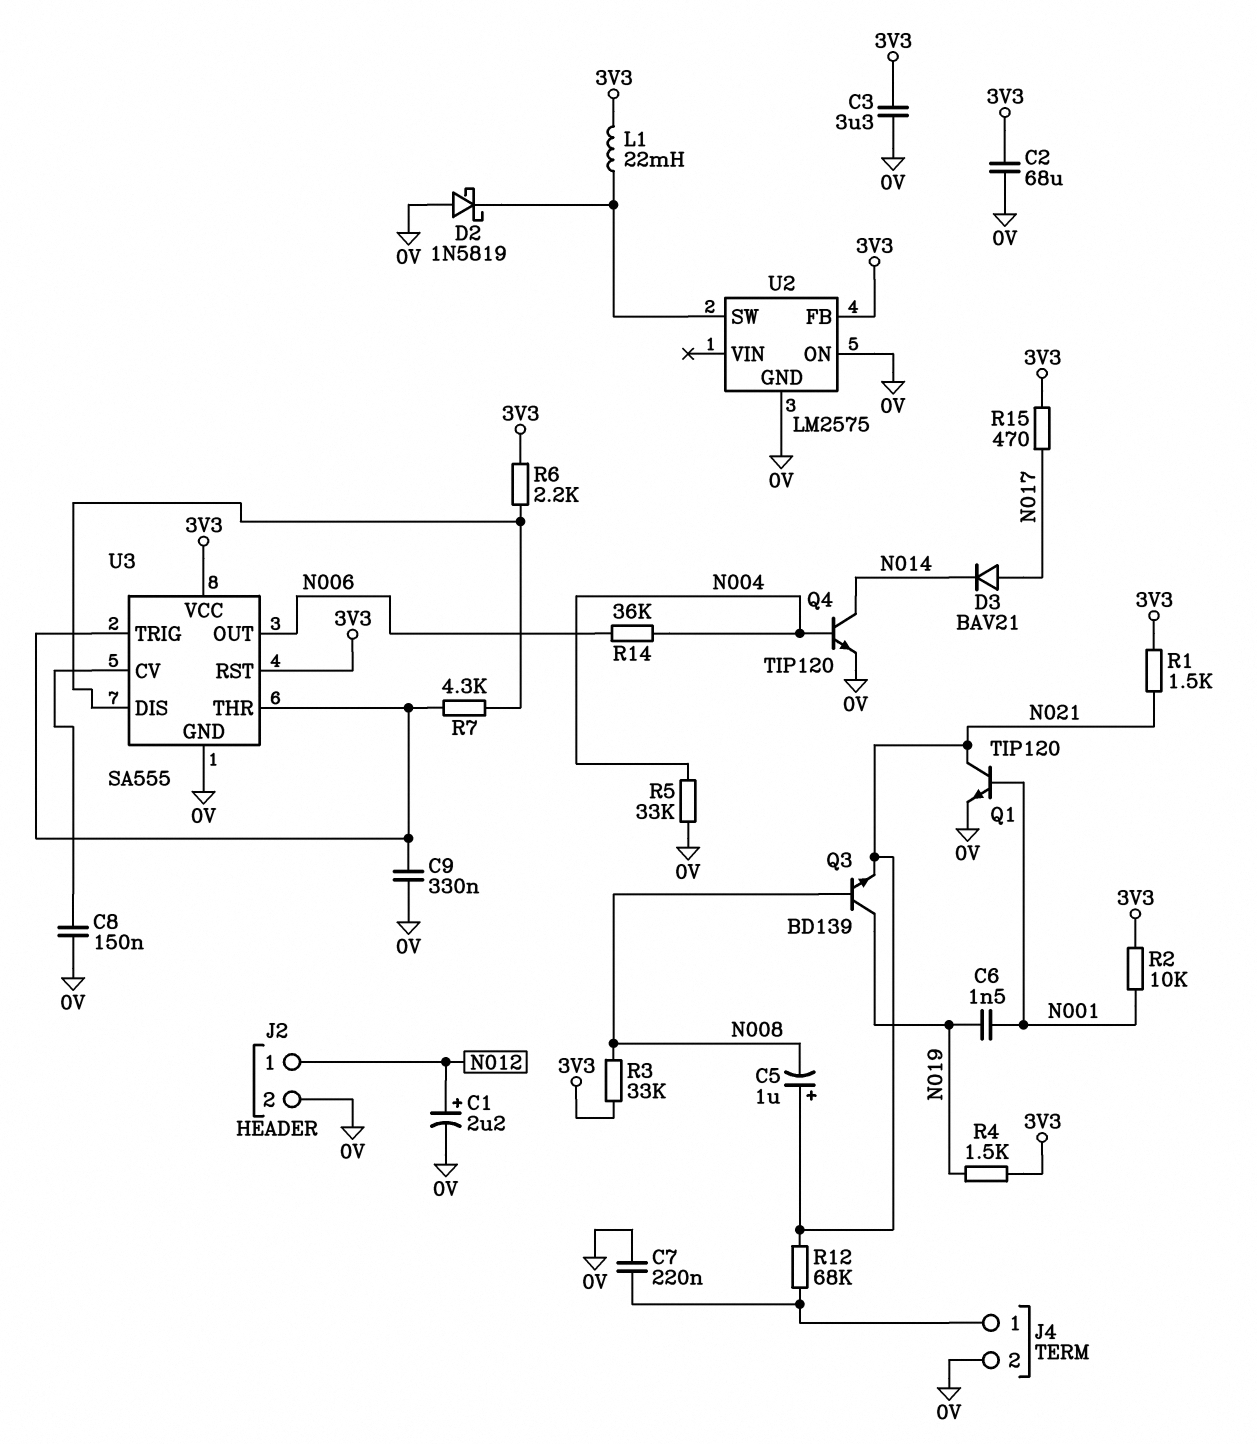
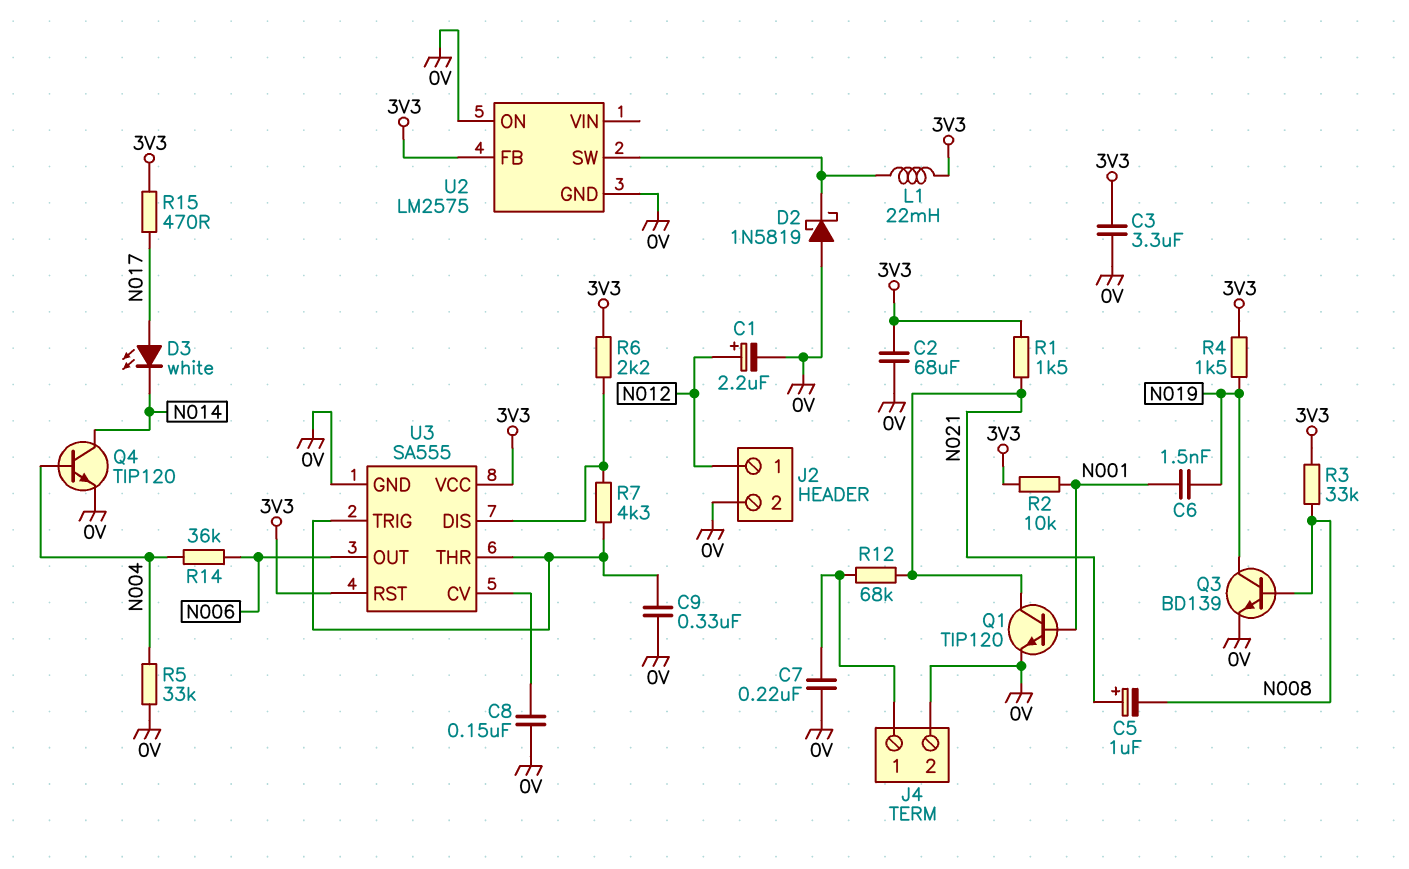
D3: diode BAV21 (A N017, K N014) -> LED white (A N017, K N014)
Q3: NPN BD139 (B N008, C N019, E N021) -> NPN BD139 (B N008, C N019, E 0V)

